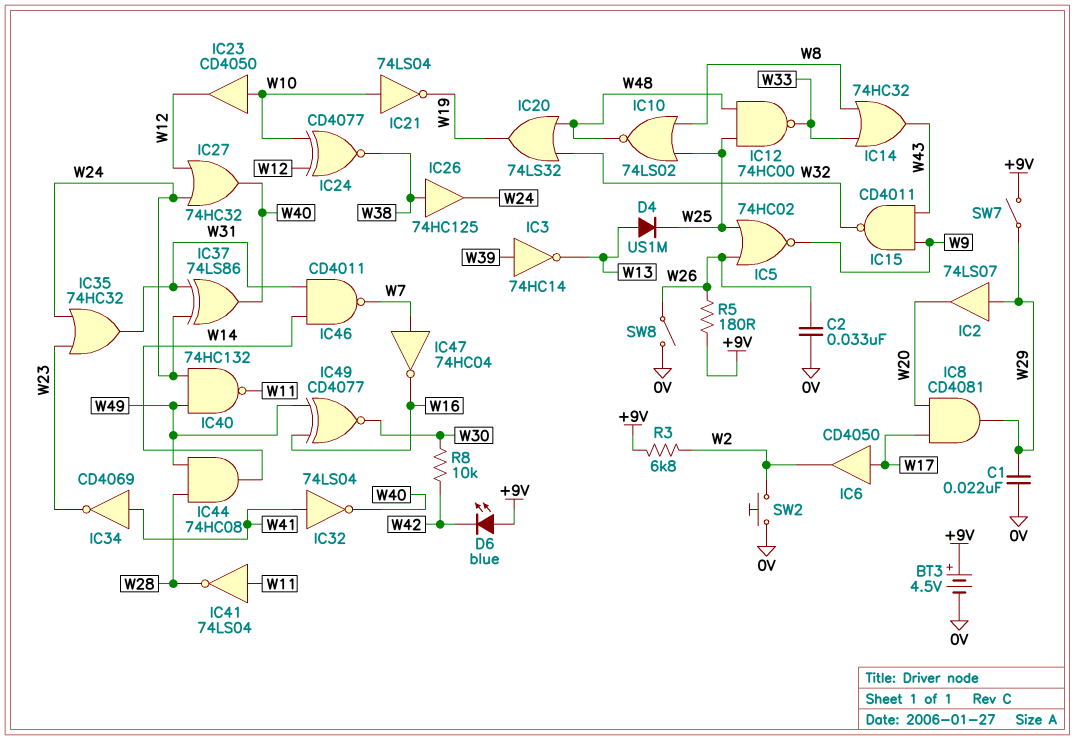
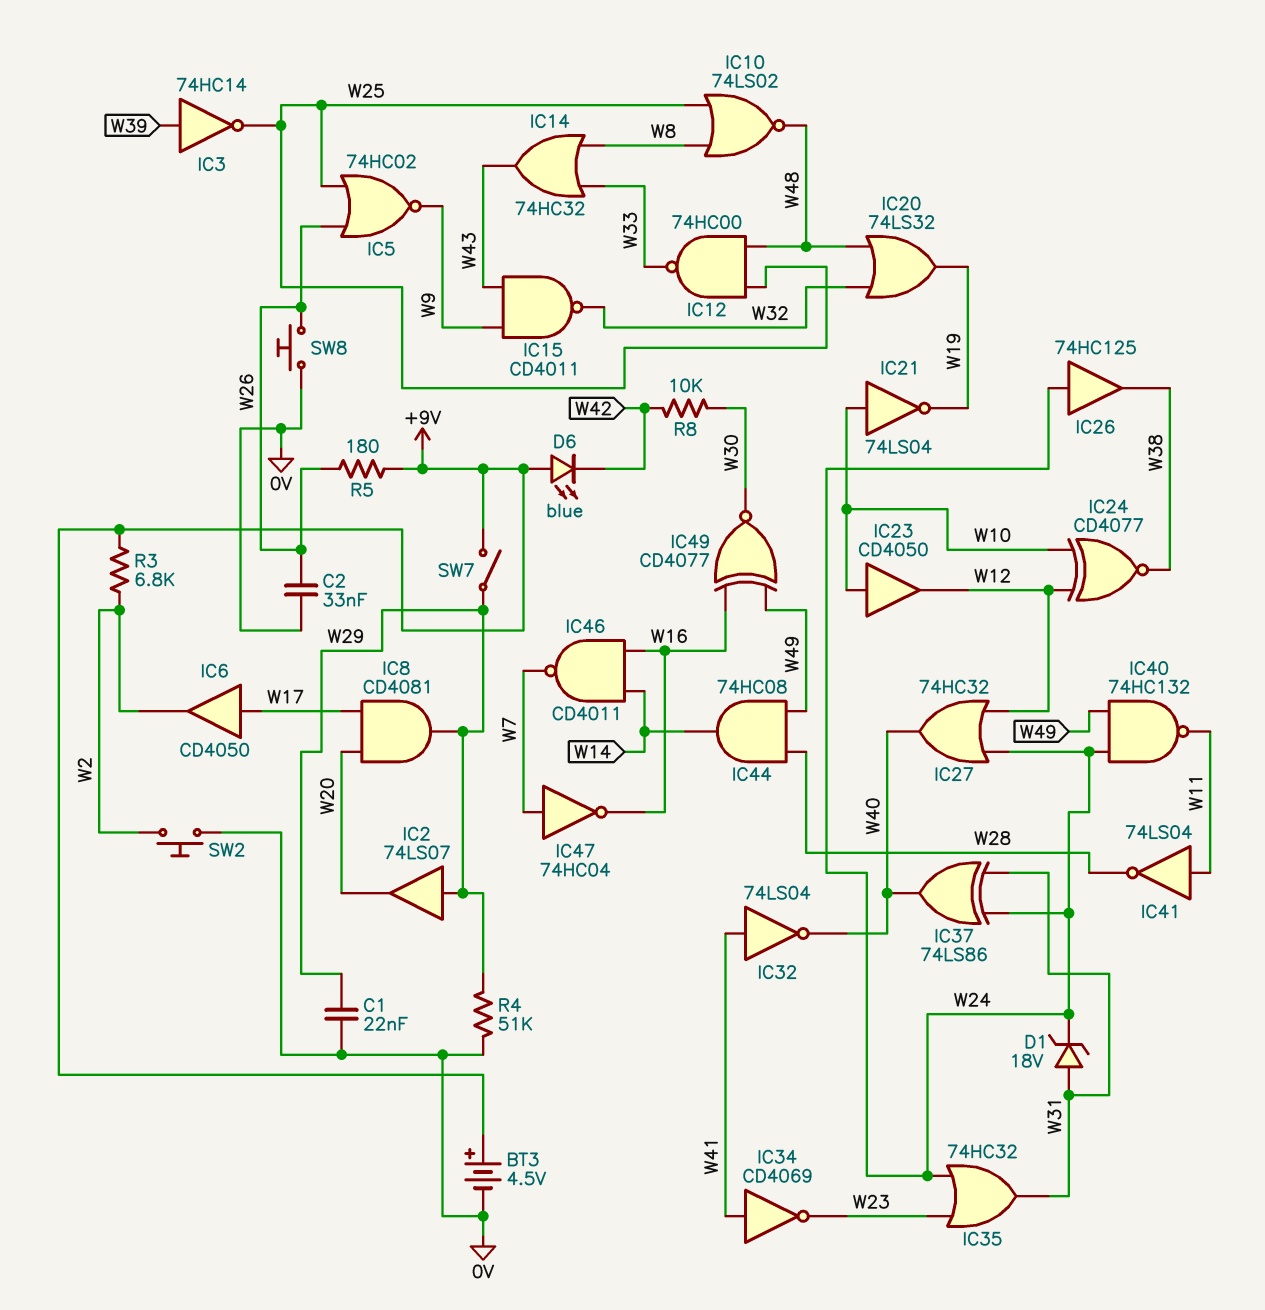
D1: none -> zener 18V (A W31, K W24)
D4: diode US1M (A W13, K W25) -> none
IC3: NOT 74HC14 (in W39, out W13) -> NOT 74HC14 (in W39, out W25)
IC26: buffer 74HC125 (in W38, out W24) -> buffer 74HC125 (in W24, out W38)
IC46: NAND CD4011 (in W14, in W31, out W7) -> NAND CD4011 (in W14, in W16, out W7)
R4: none -> 51k (0V, W29)
SW8: switch (0V, W26) -> button (0V, W26)

